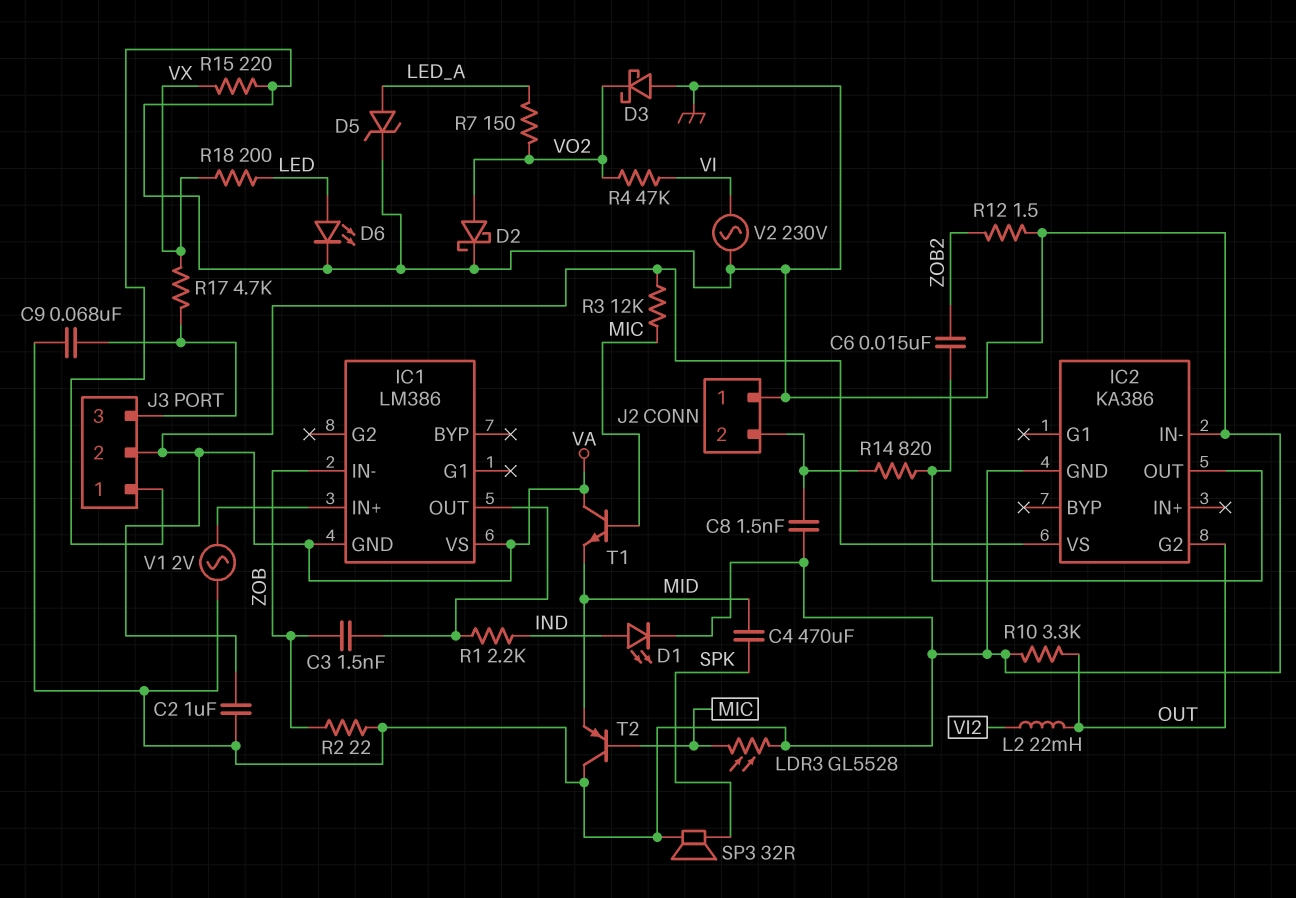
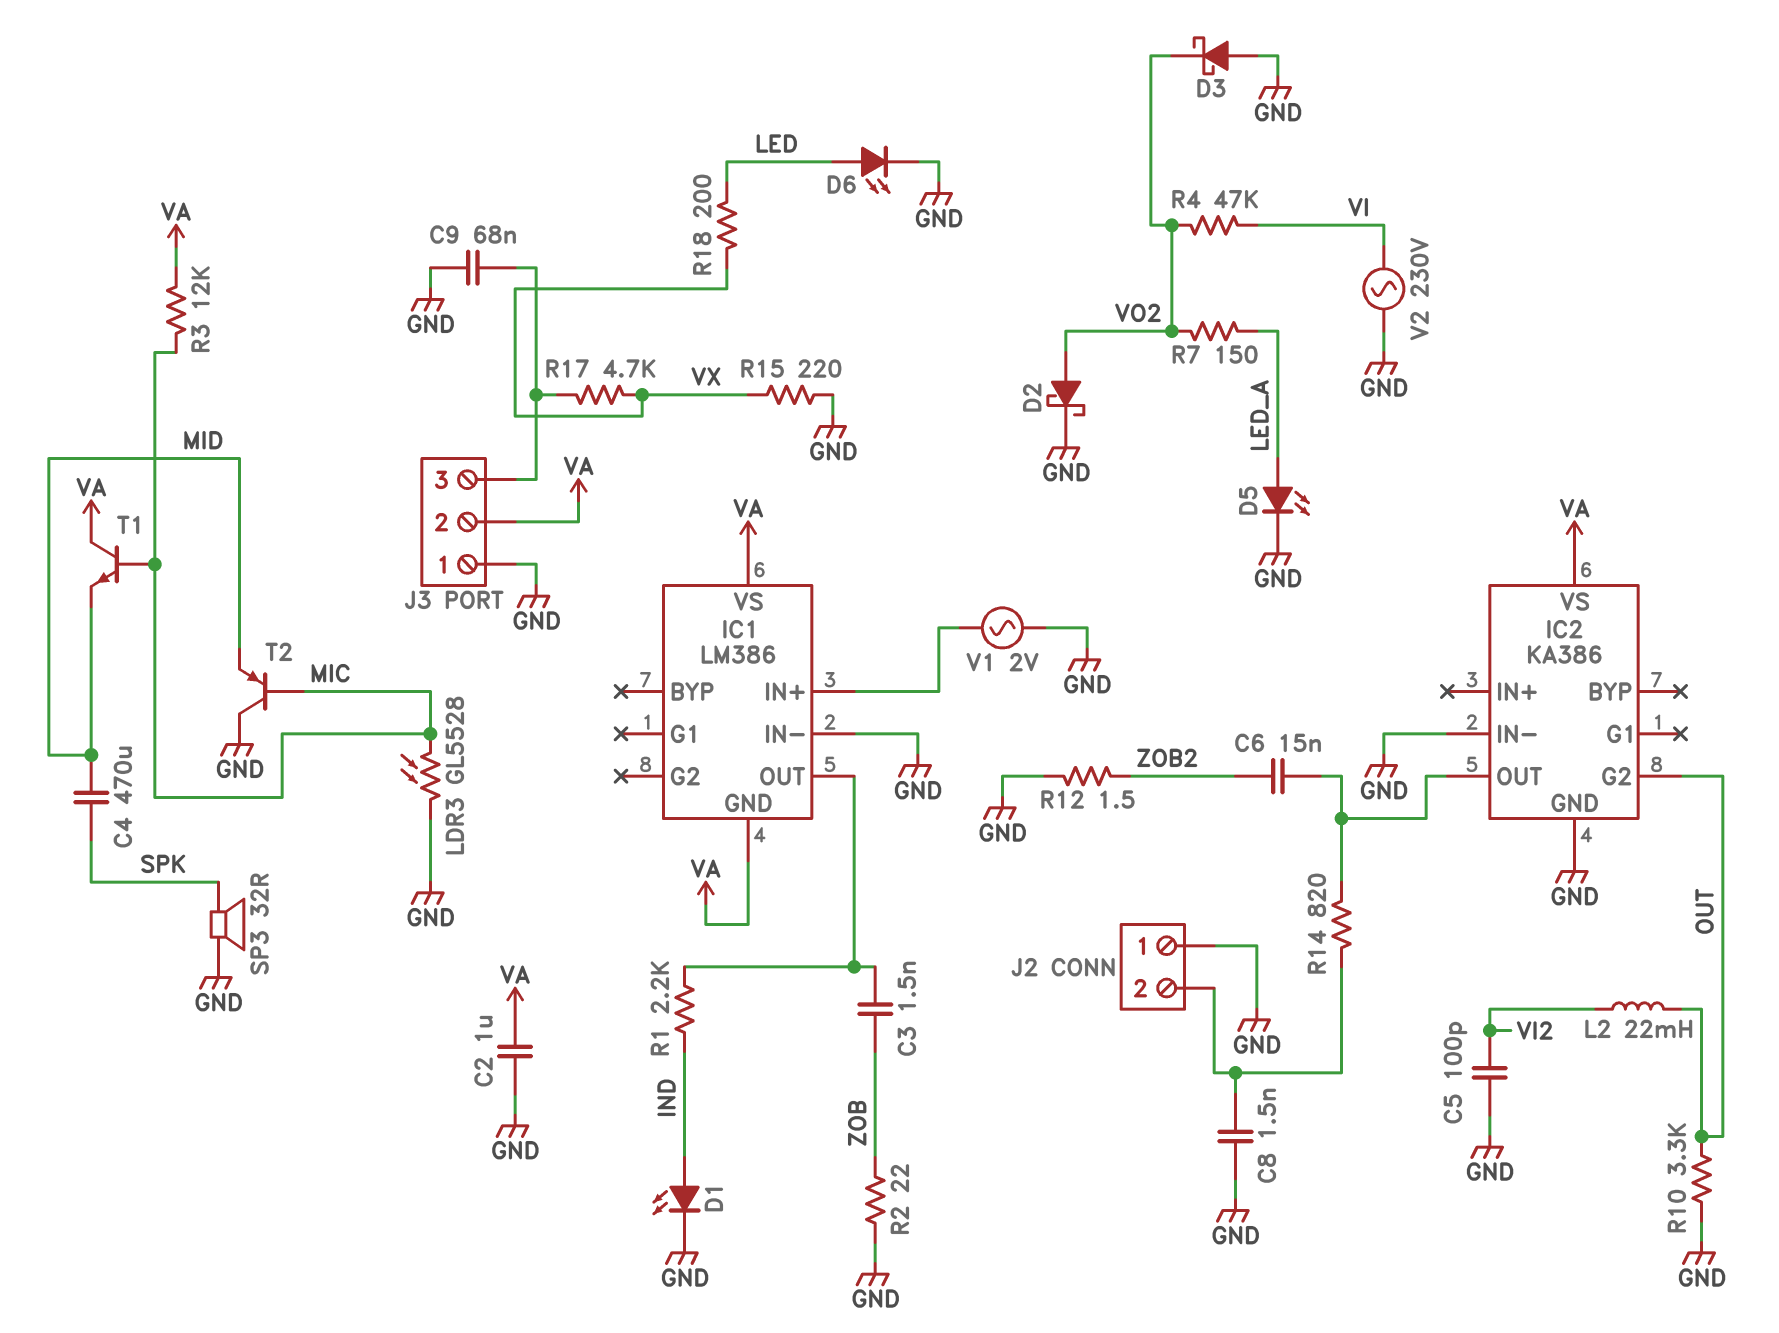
C5: none -> 100pF (GND, VI2)
D5: zener (A LED_A, K GND) -> LED (A LED_A, K GND)
IC1 pin IN-: ZOB -> GND

